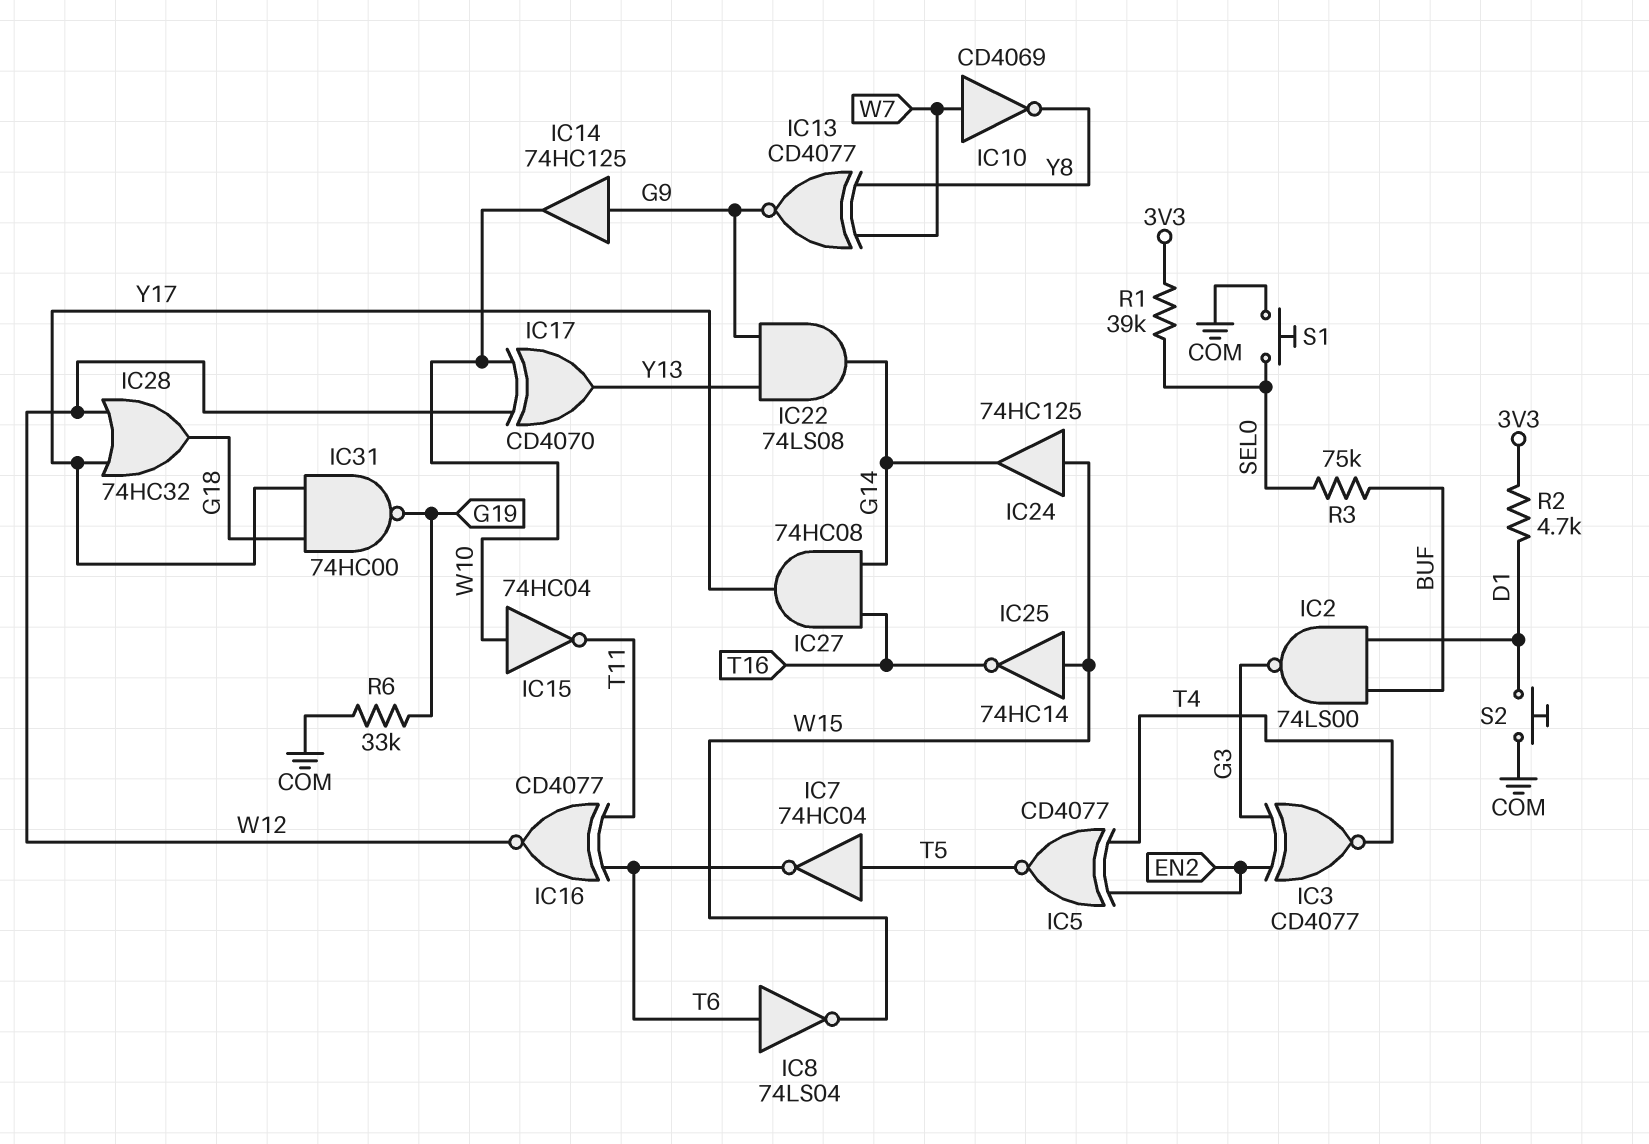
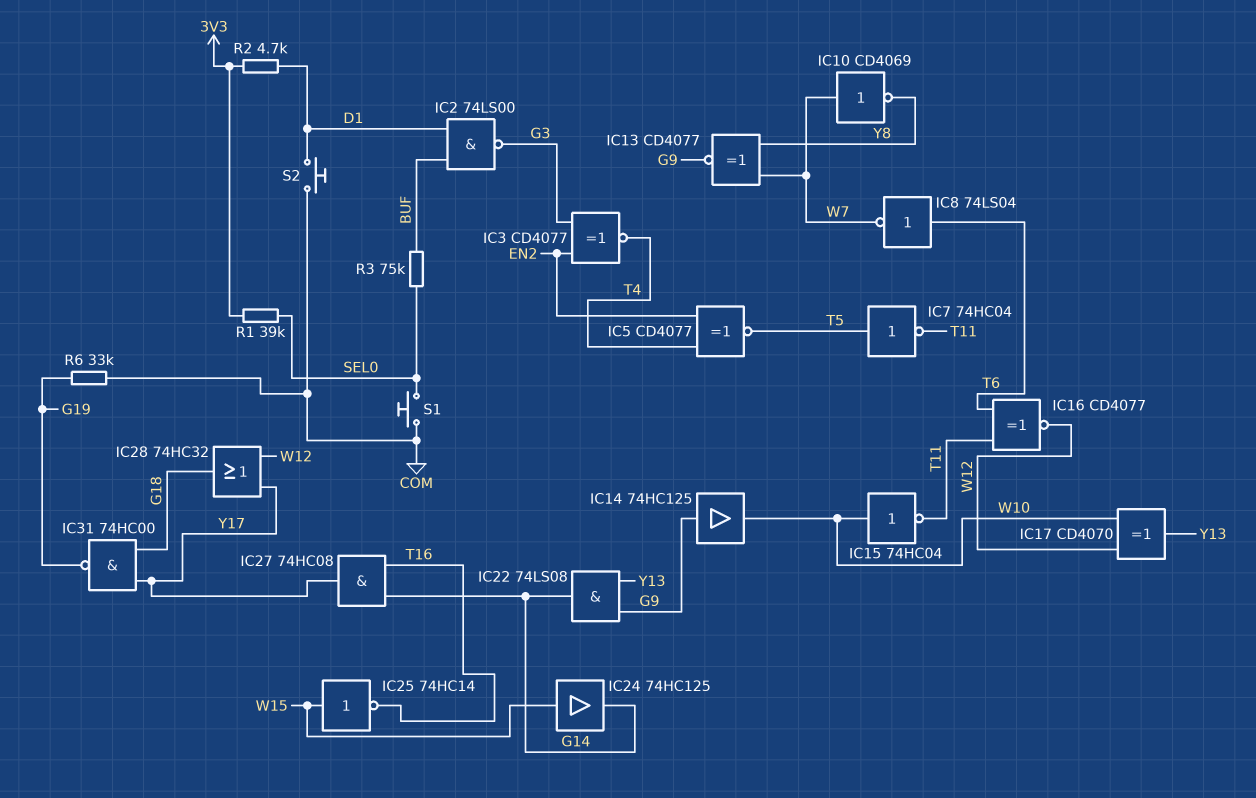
IC7: NOT 74HC04 (in T5, out T6) -> NOT 74HC04 (in T5, out T11)
IC8: NOT 74LS04 (in T6, out W15) -> NOT 74LS04 (in T6, out W7)

